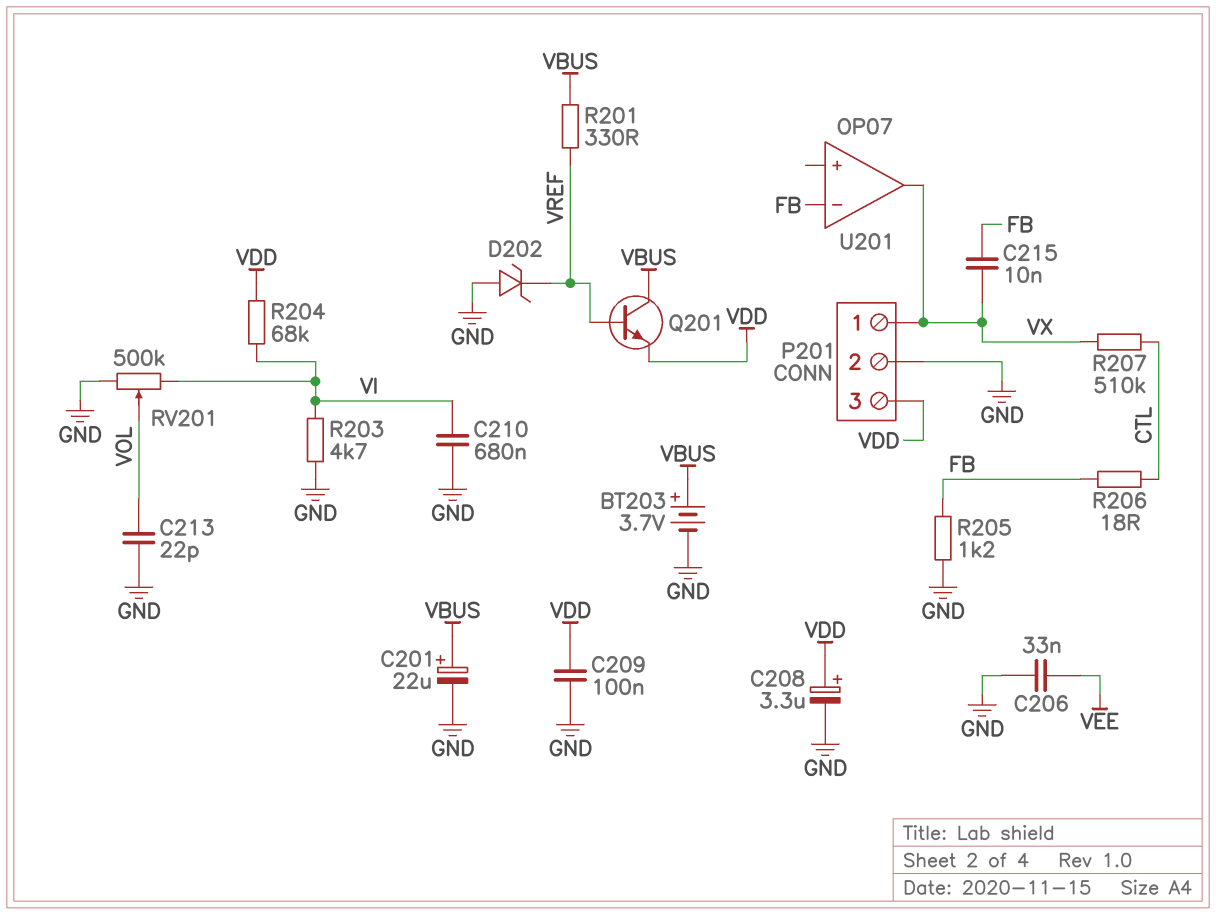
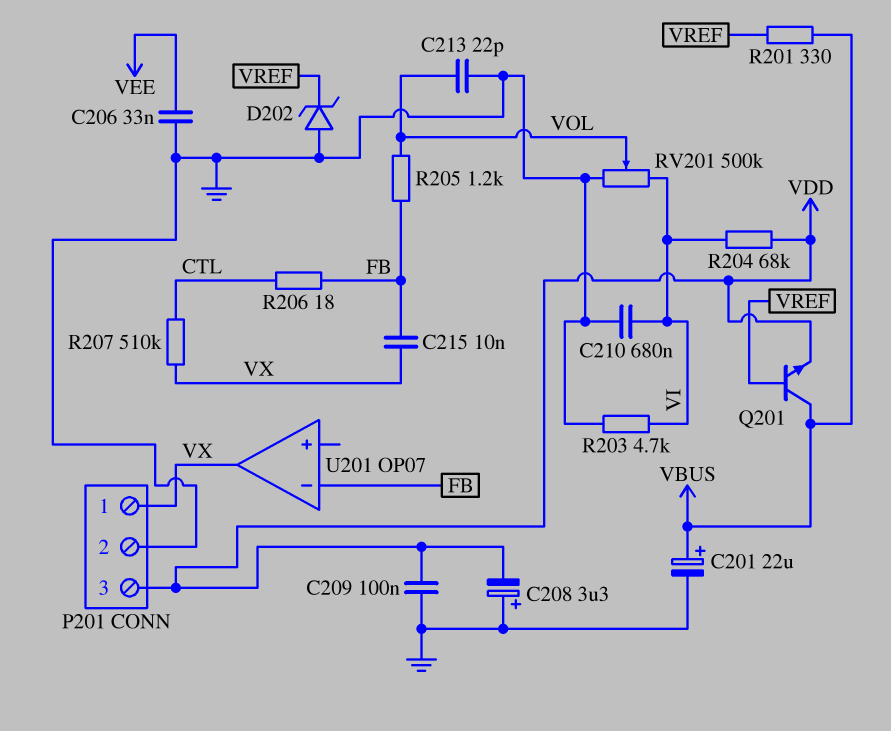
BT203: 3.7V (plus VBUS, minus GND) -> none
C208: 3.3uF (plus VDD, minus GND) -> 3.3uF (plus GND, minus VDD)
R205: 1.2k (FB, GND) -> 1.2k (FB, VOL)

